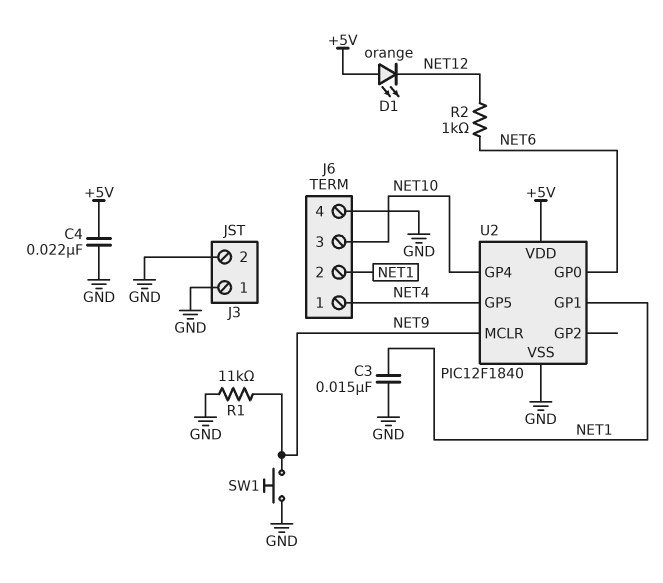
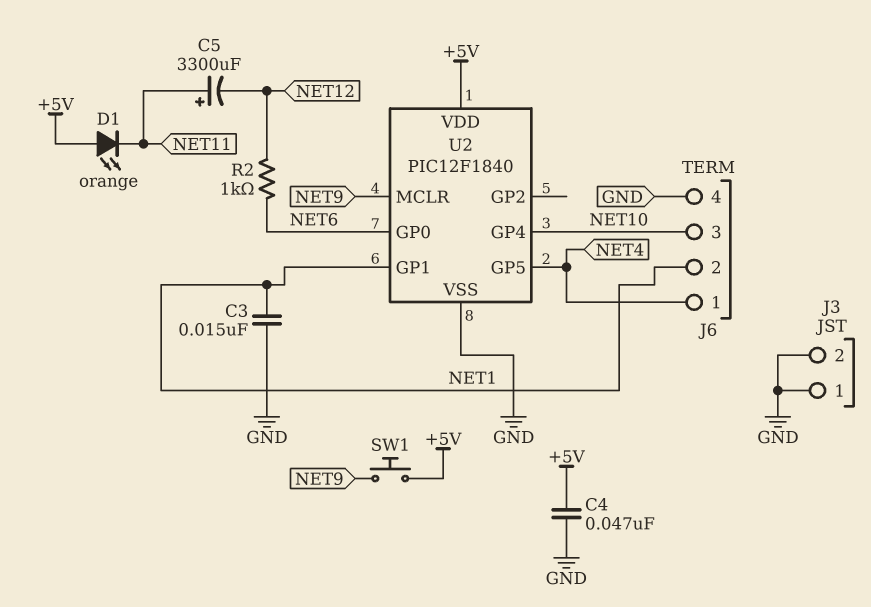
C4: 22nF (+5V, GND) -> 47nF (+5V, GND)
C5: none -> 3300uF (plus NET11, minus NET12)
D1: LED orange (A +5V, K NET12) -> LED orange (A +5V, K NET11)
R1: 11k (GND, NET9) -> none
SW1: button (GND, NET9) -> button (+5V, NET9)

